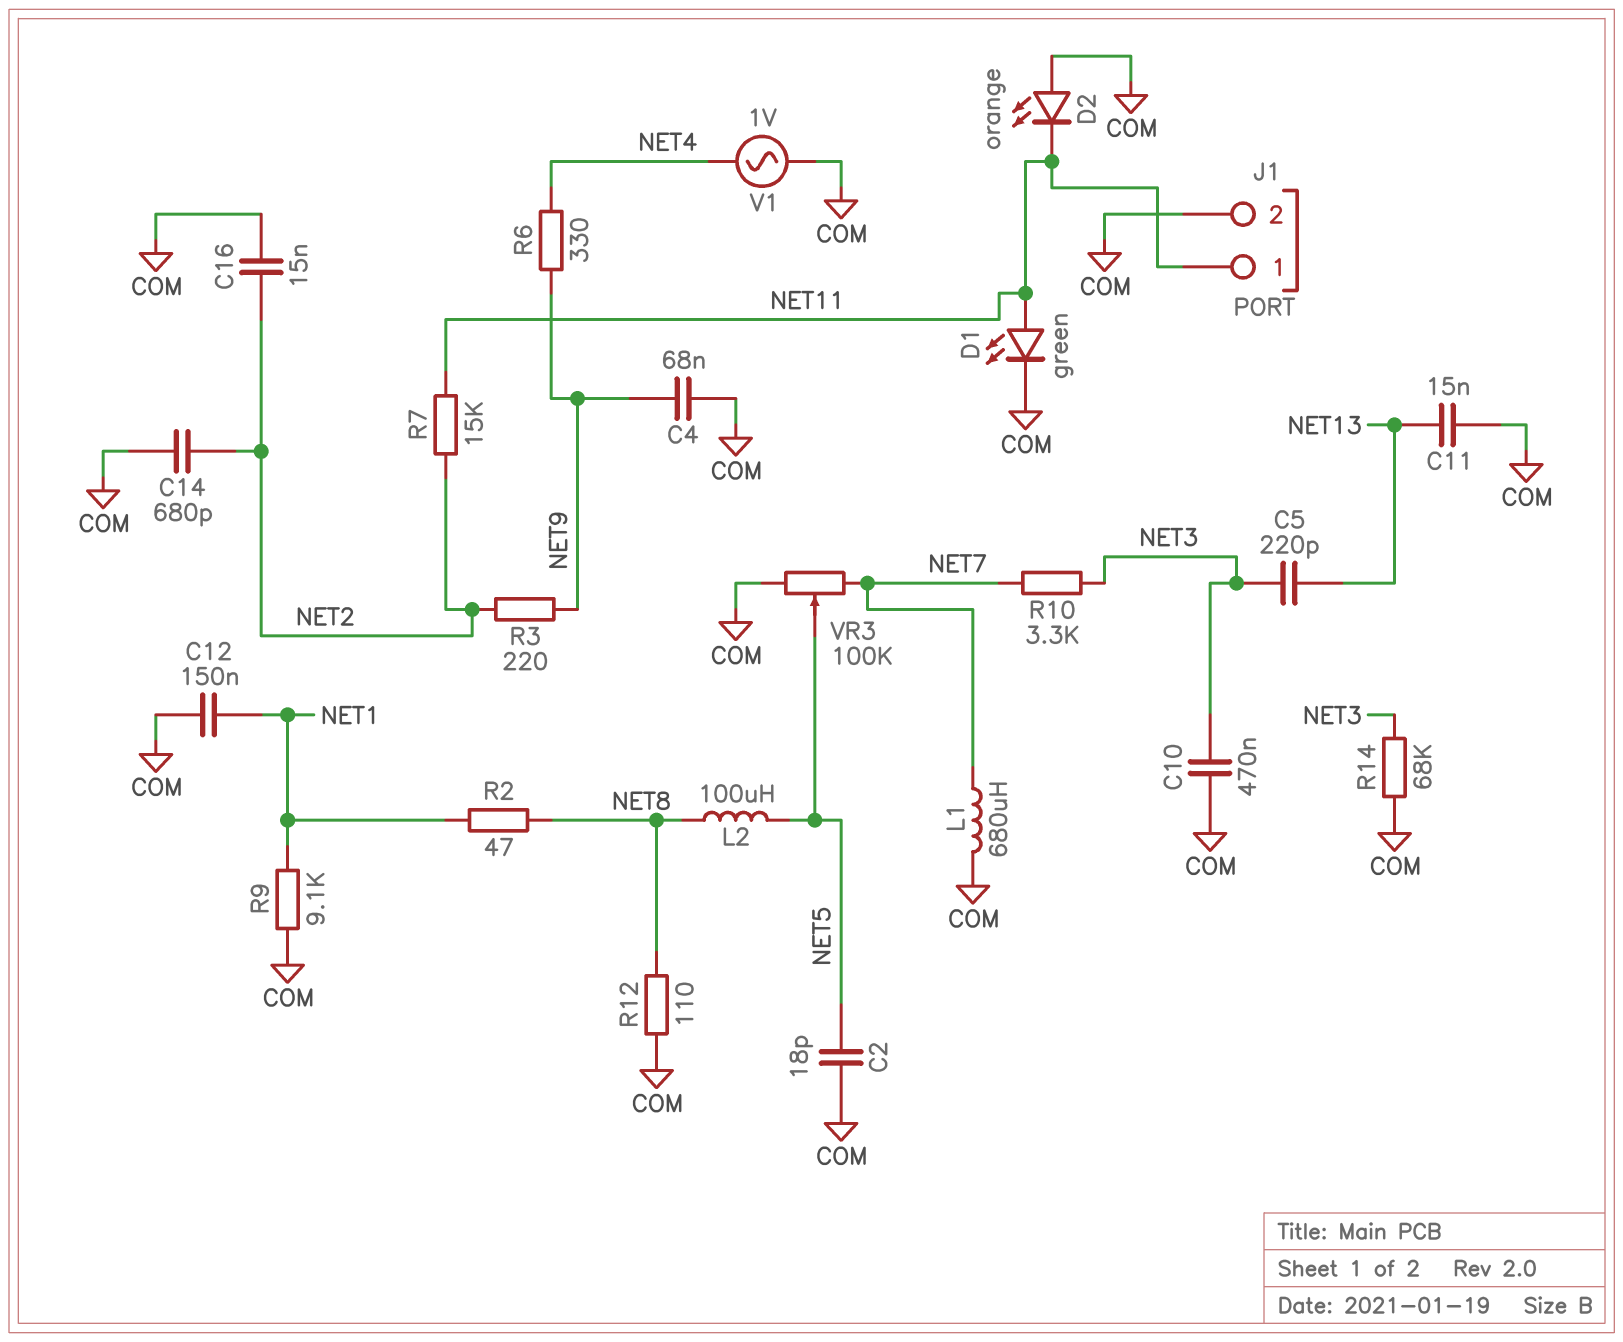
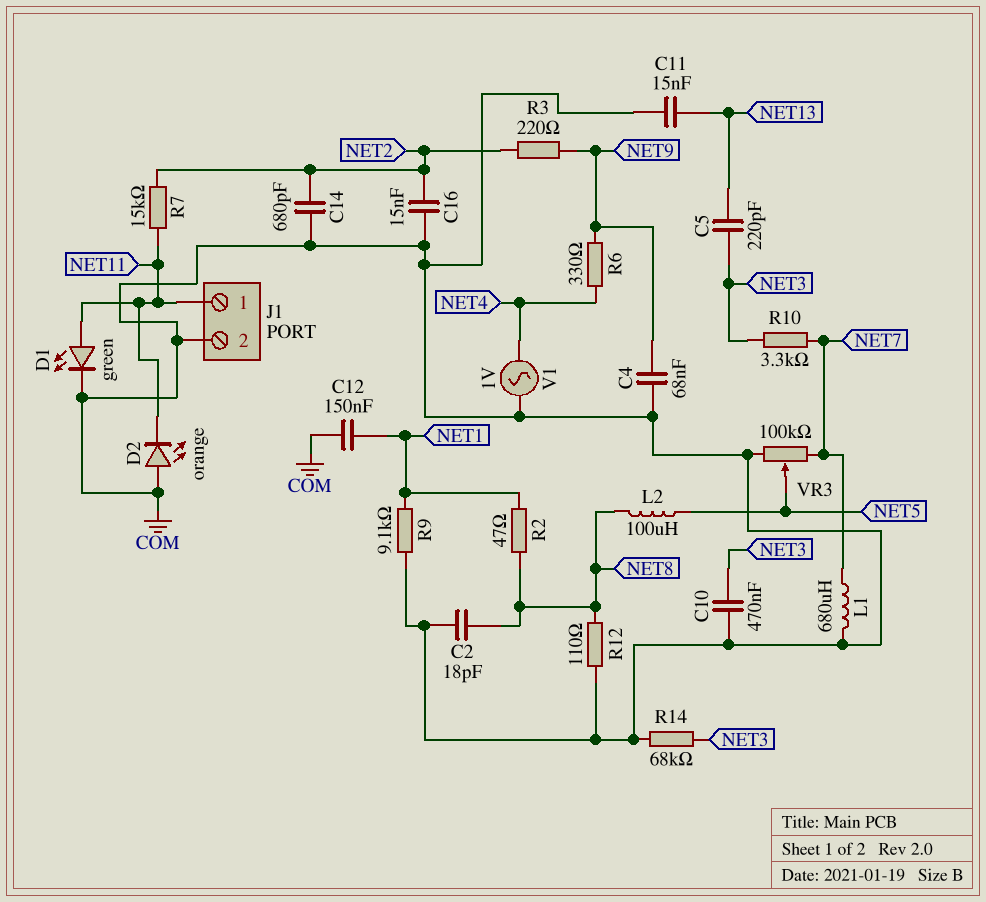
C2: 18pF (COM, NET5) -> 18pF (COM, NET8)

